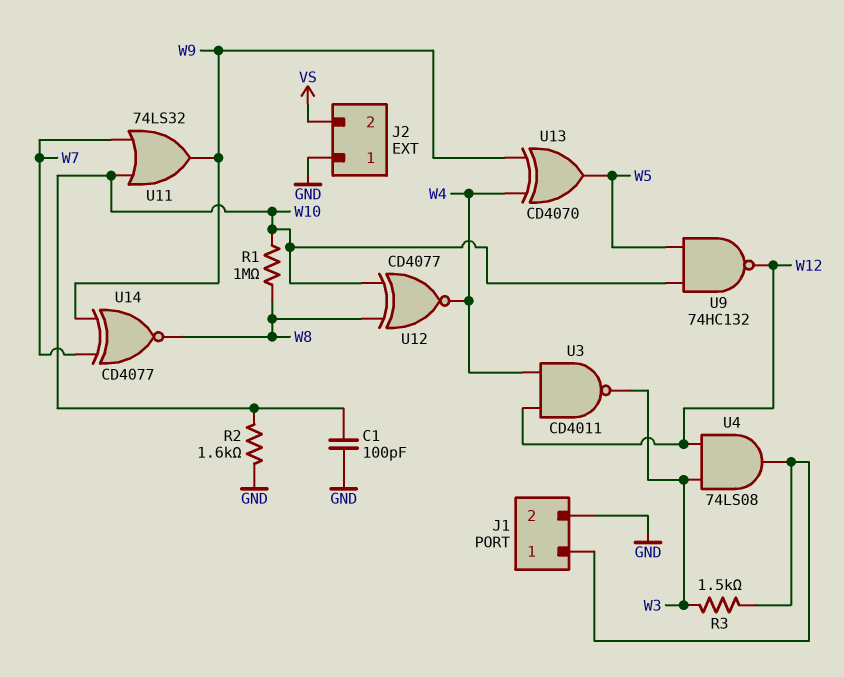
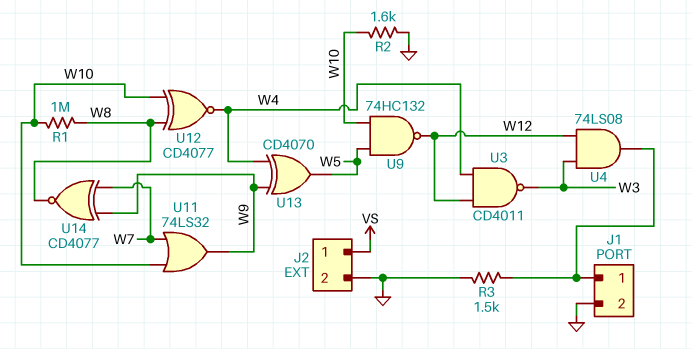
C1: 100pF (GND, W10) -> none
J2 pin 1: GND -> VS
J2 pin 2: VS -> GND
R3: 1.5k (J1/1, W3) -> 1.5k (GND, J1/1)

